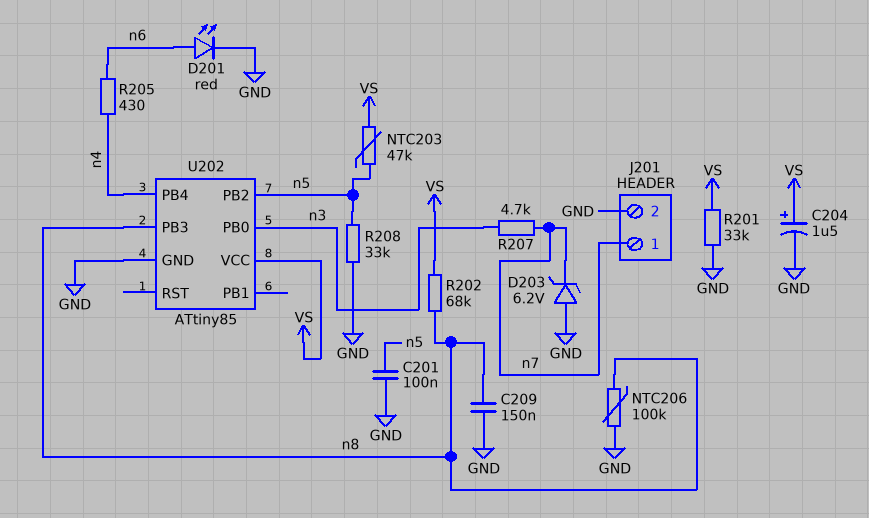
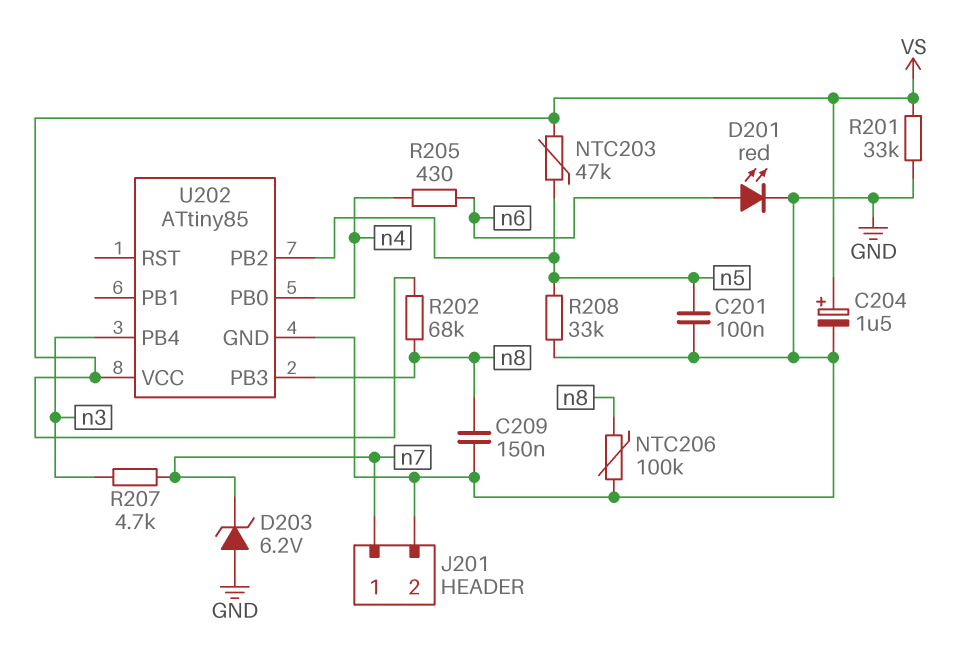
U202 pin PB0: n3 -> n4
U202 pin PB4: n4 -> n3

